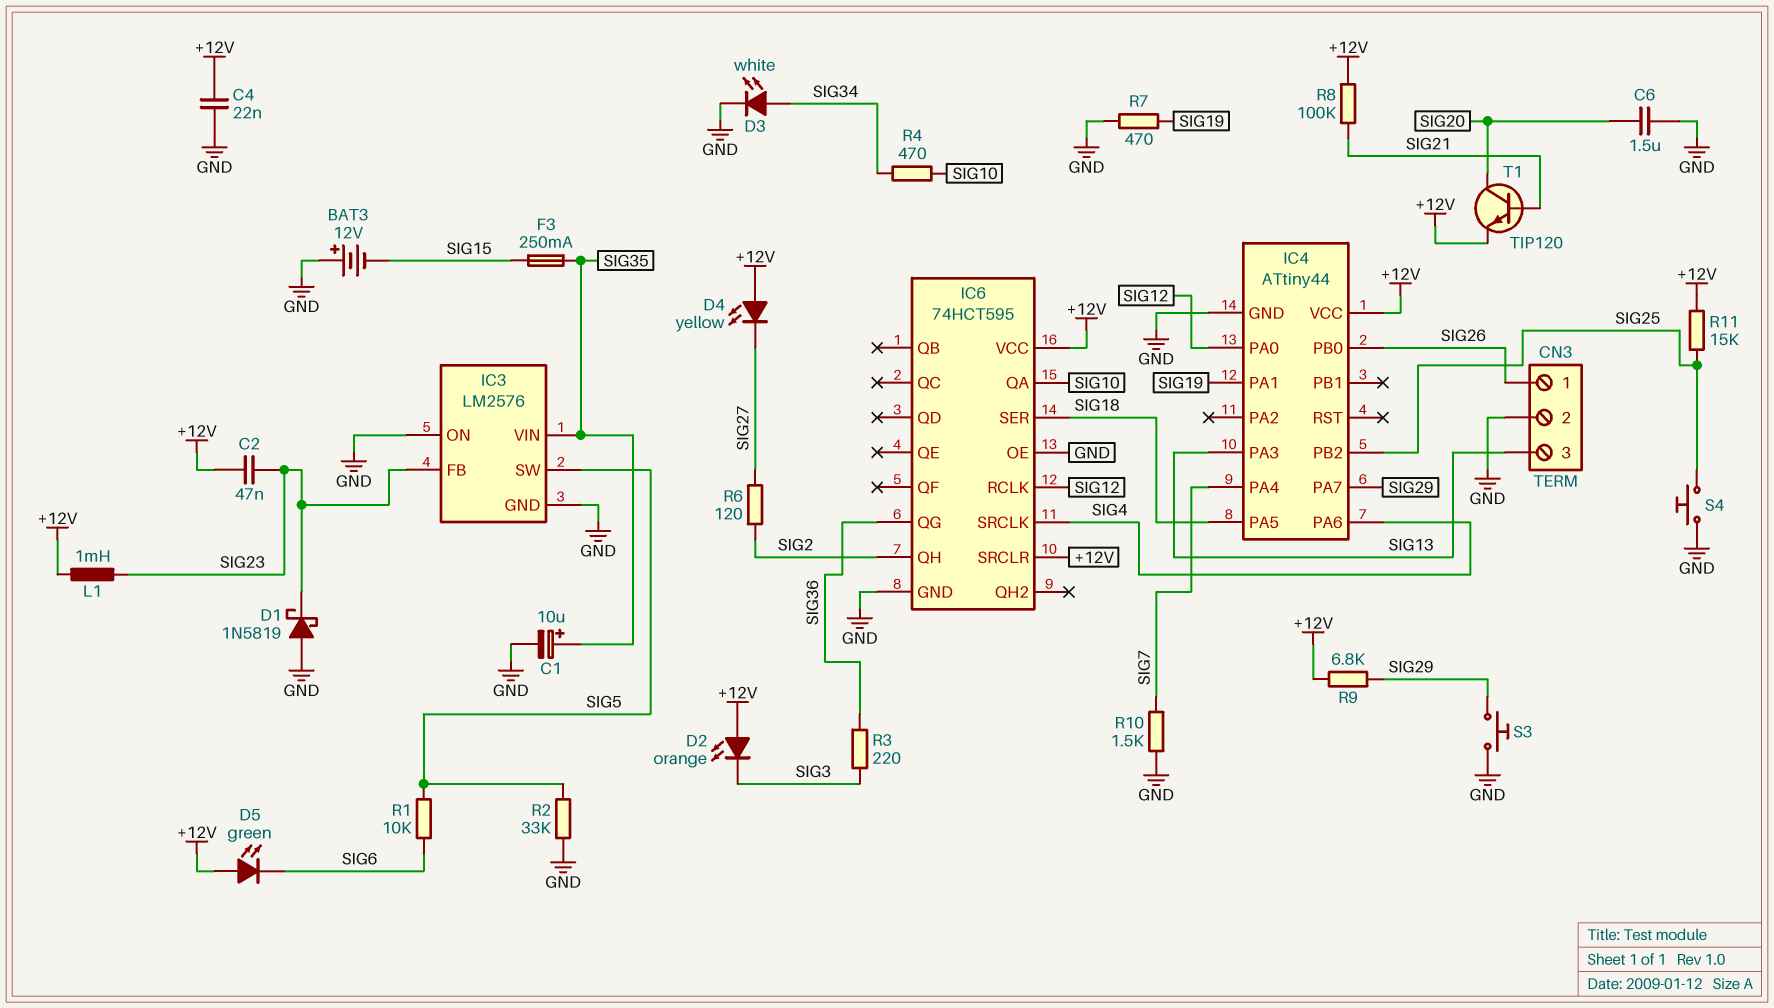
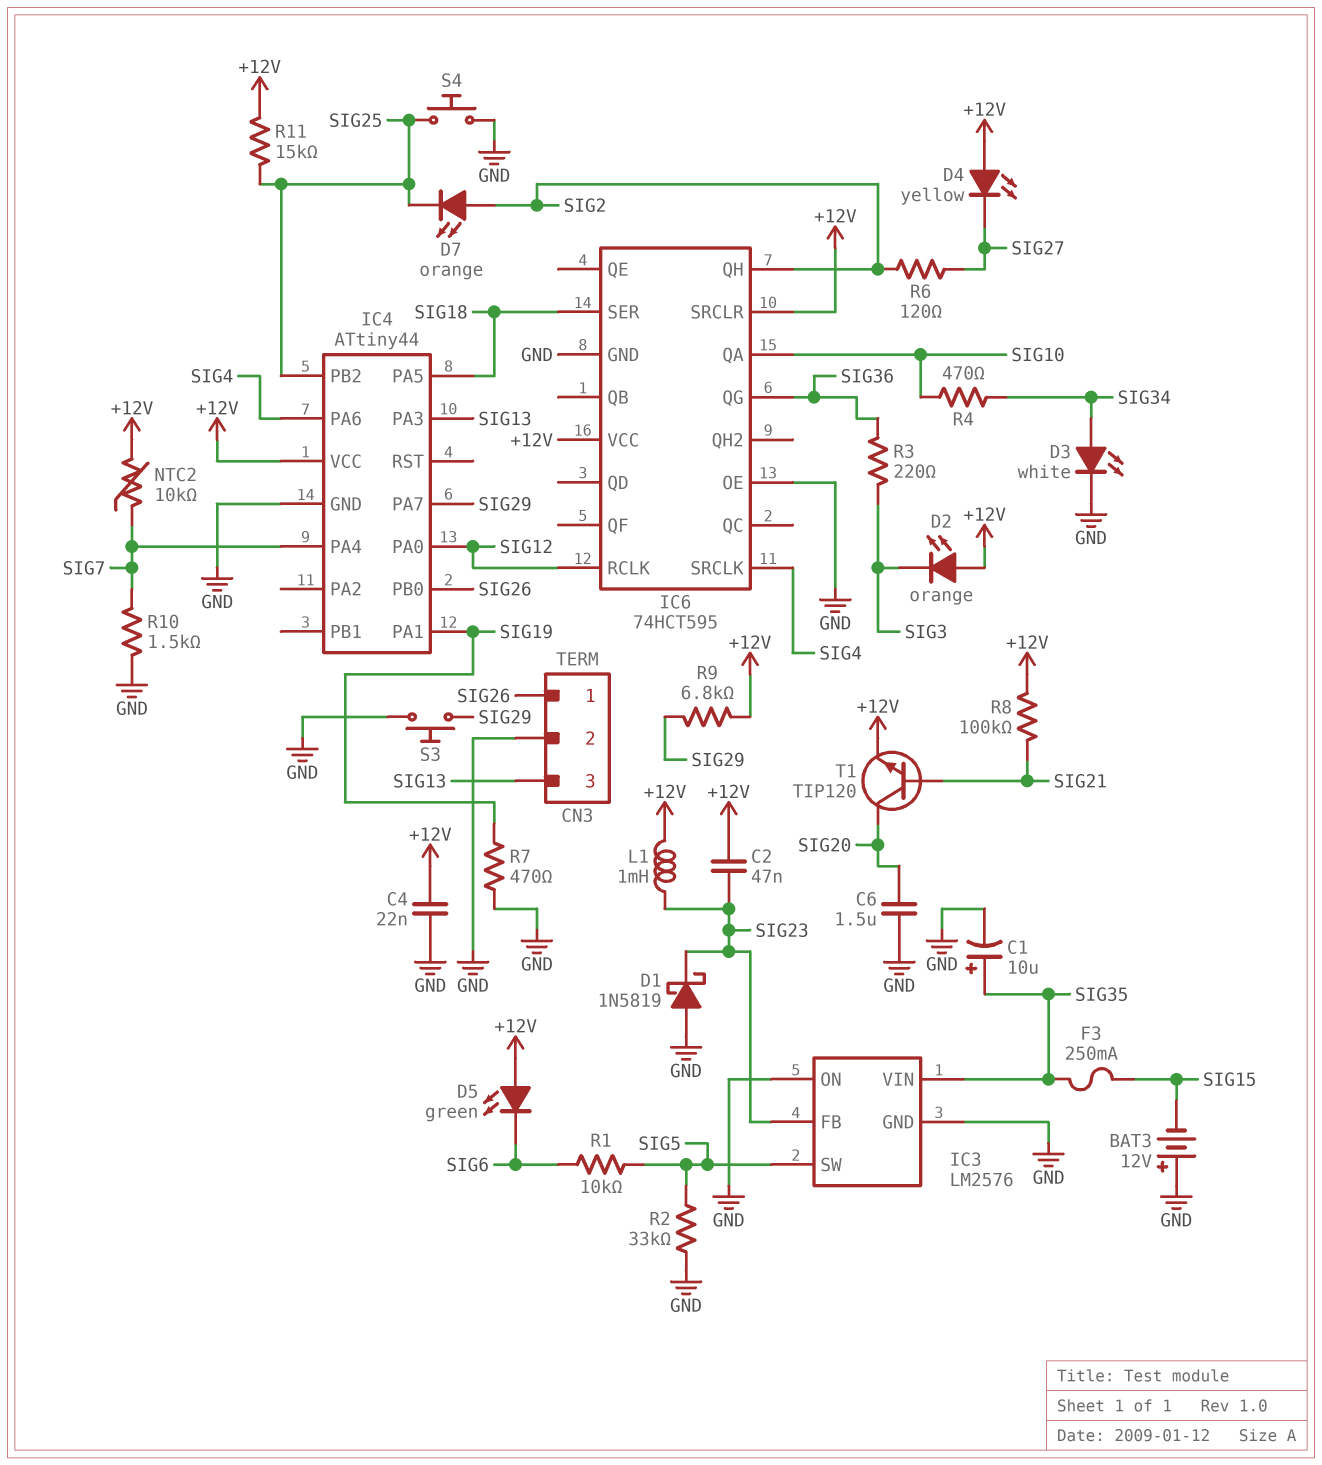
D7: none -> LED orange (A SIG2, K SIG25)
NTC2: none -> 10k (+12V, SIG7)

